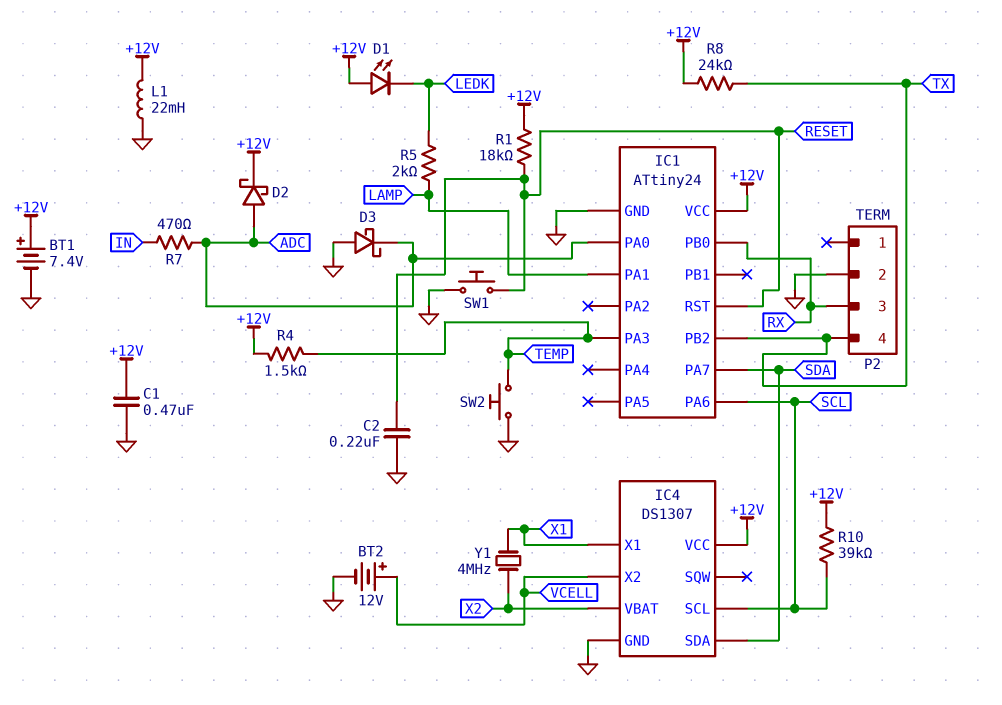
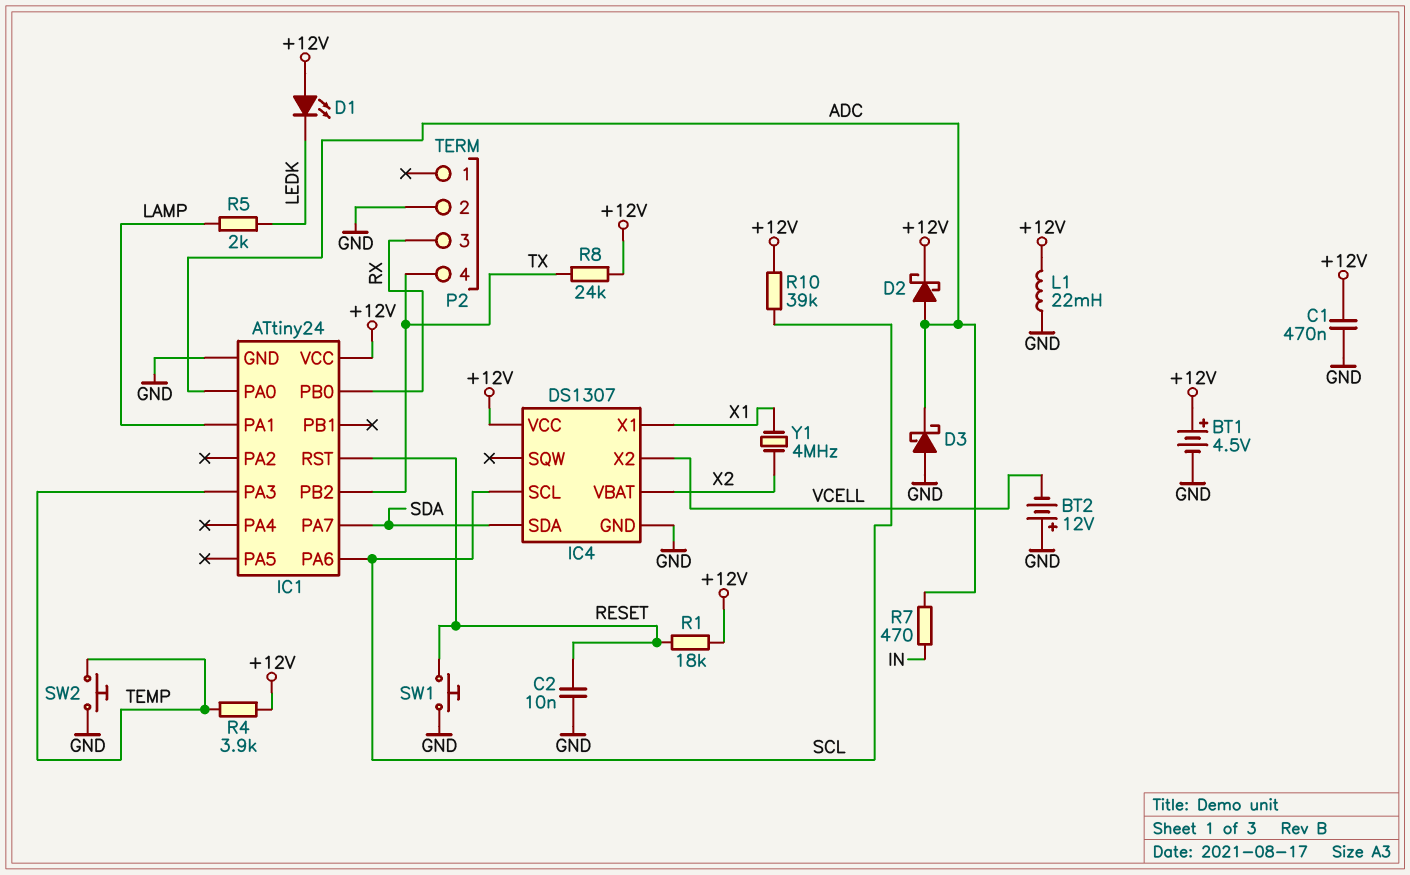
BT1: 7.4V (plus +12V, minus GND) -> 4.5V (plus +12V, minus GND)
BT2: 12V (plus VCELL, minus GND) -> 12V (plus GND, minus VCELL)
C2: 220nF (GND, RESET) -> 10nF (GND, RESET)
R4: 1.5k (+12V, TEMP) -> 3.9k (+12V, TEMP)

